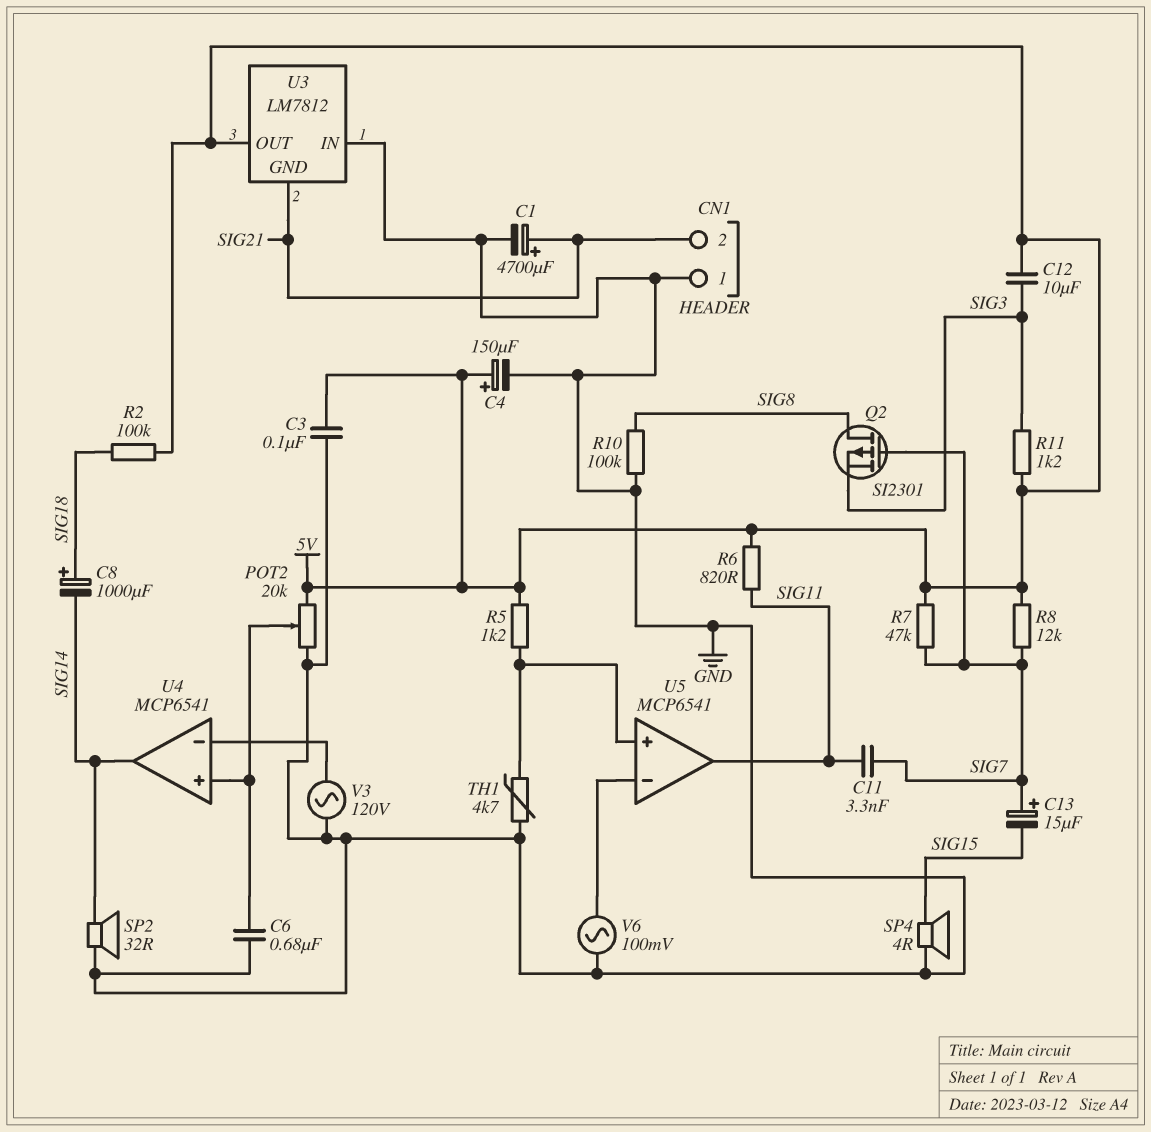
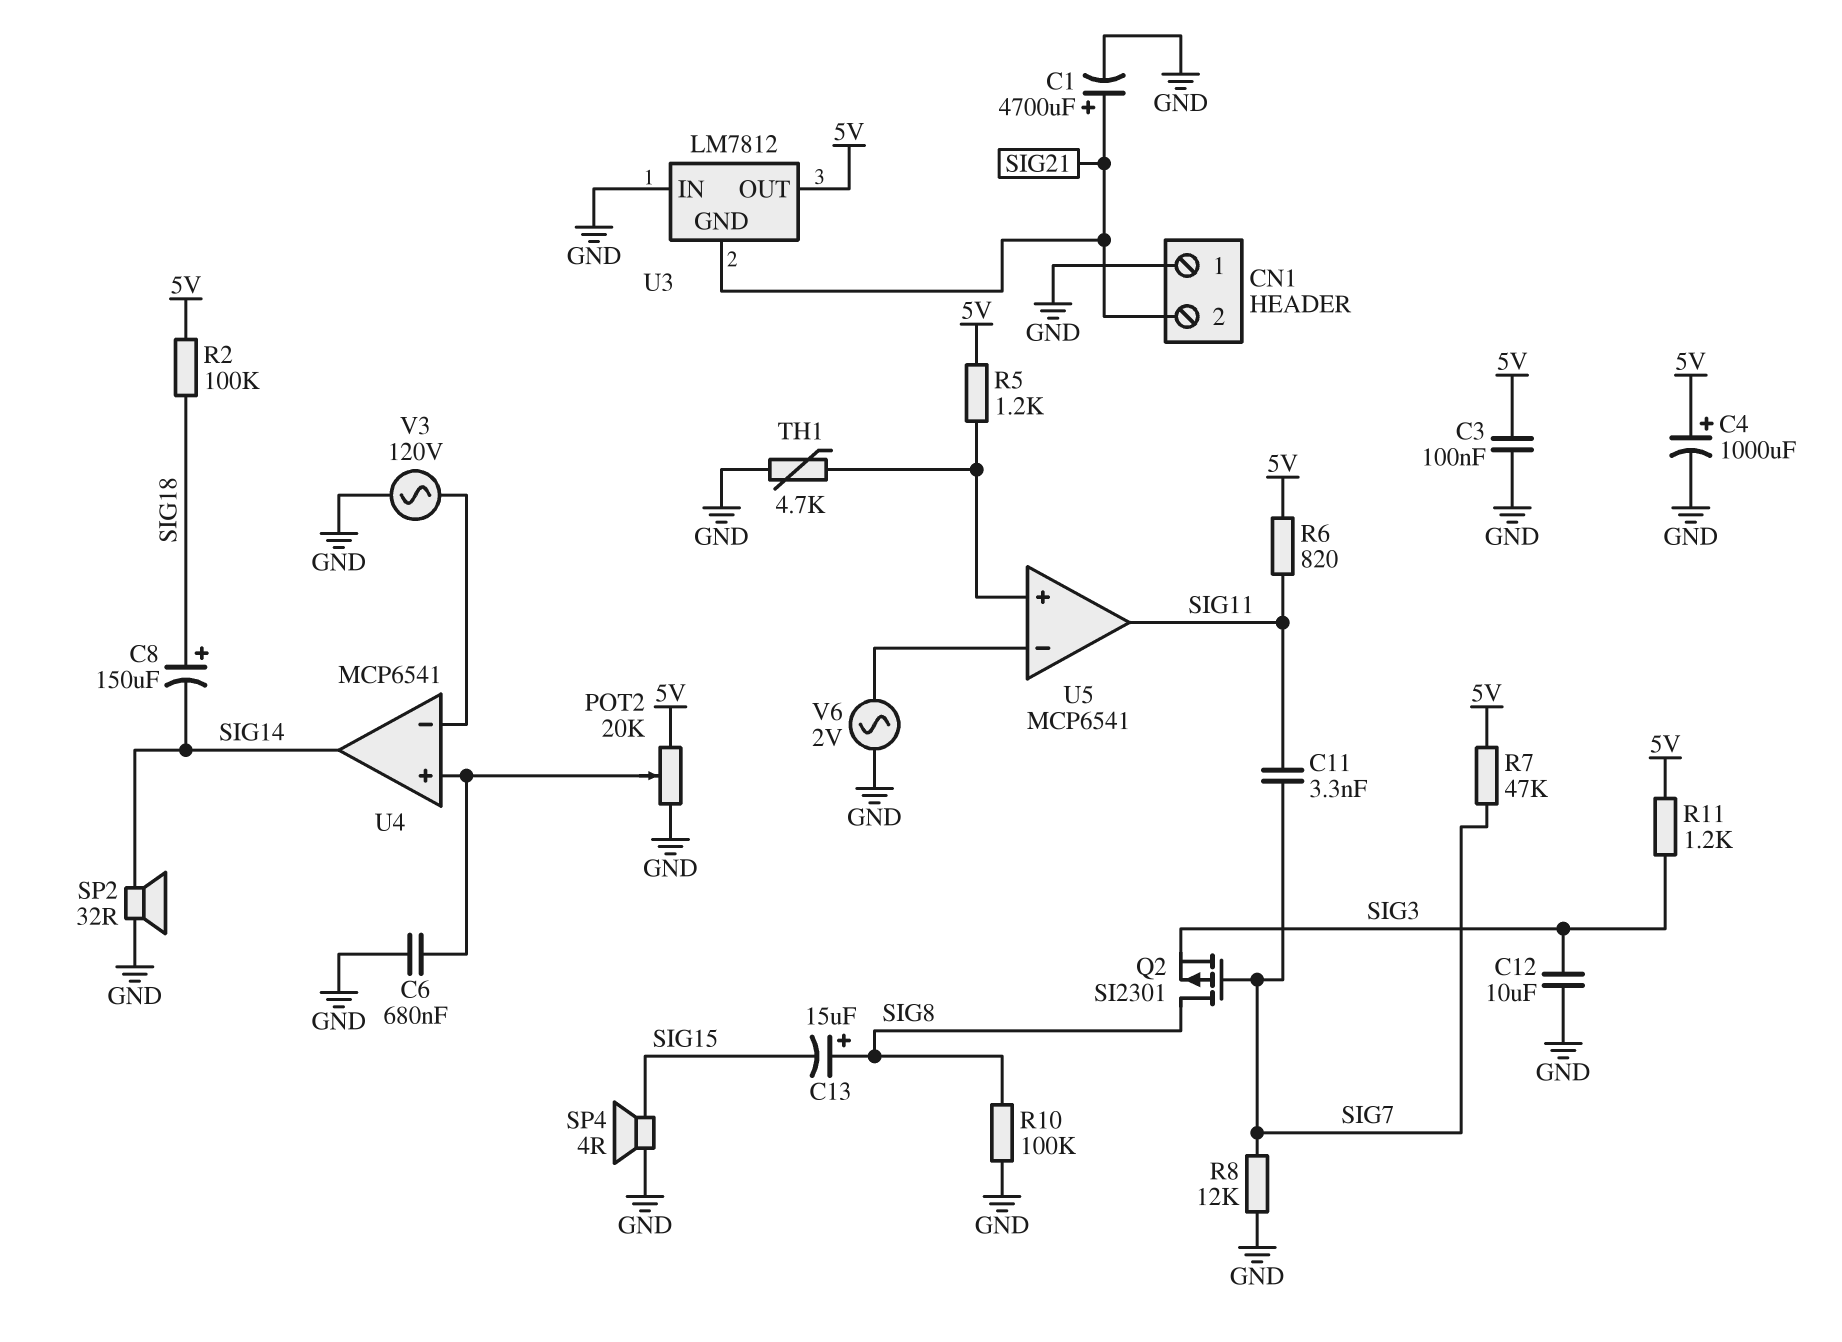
C4: 150uF (plus 5V, minus GND) -> 1000uF (plus 5V, minus GND)
C8: 1000uF (plus SIG18, minus SIG14) -> 150uF (plus SIG18, minus SIG14)
C12: 10uF (5V, SIG3) -> 10uF (GND, SIG3)
C13: 15uF (plus SIG7, minus SIG15) -> 15uF (plus SIG8, minus SIG15)
R8: 12k (5V, SIG7) -> 12k (GND, SIG7)
V6: AC 100mV (GND, U5/in-) -> AC 2V (GND, U5/in-)

